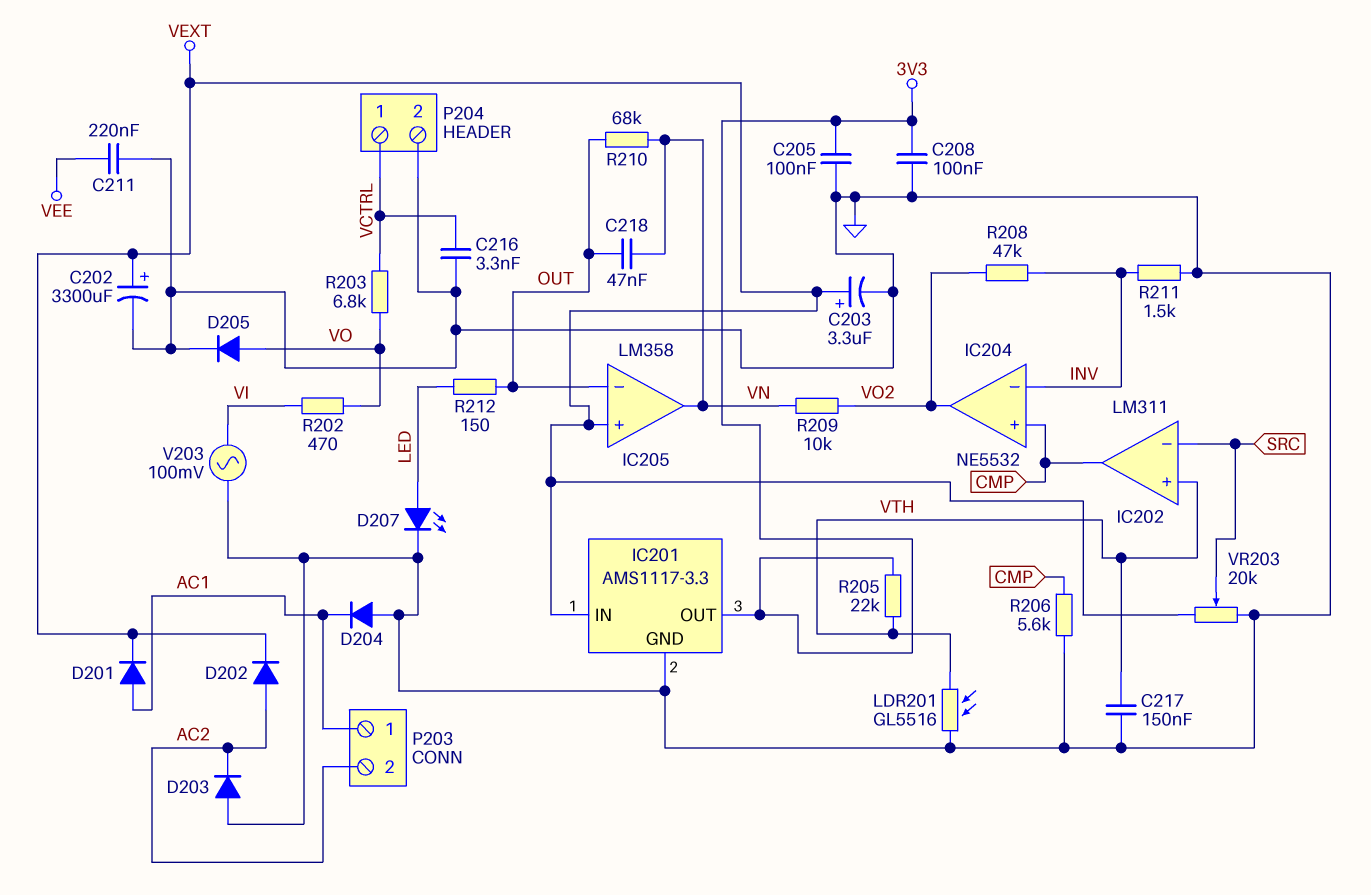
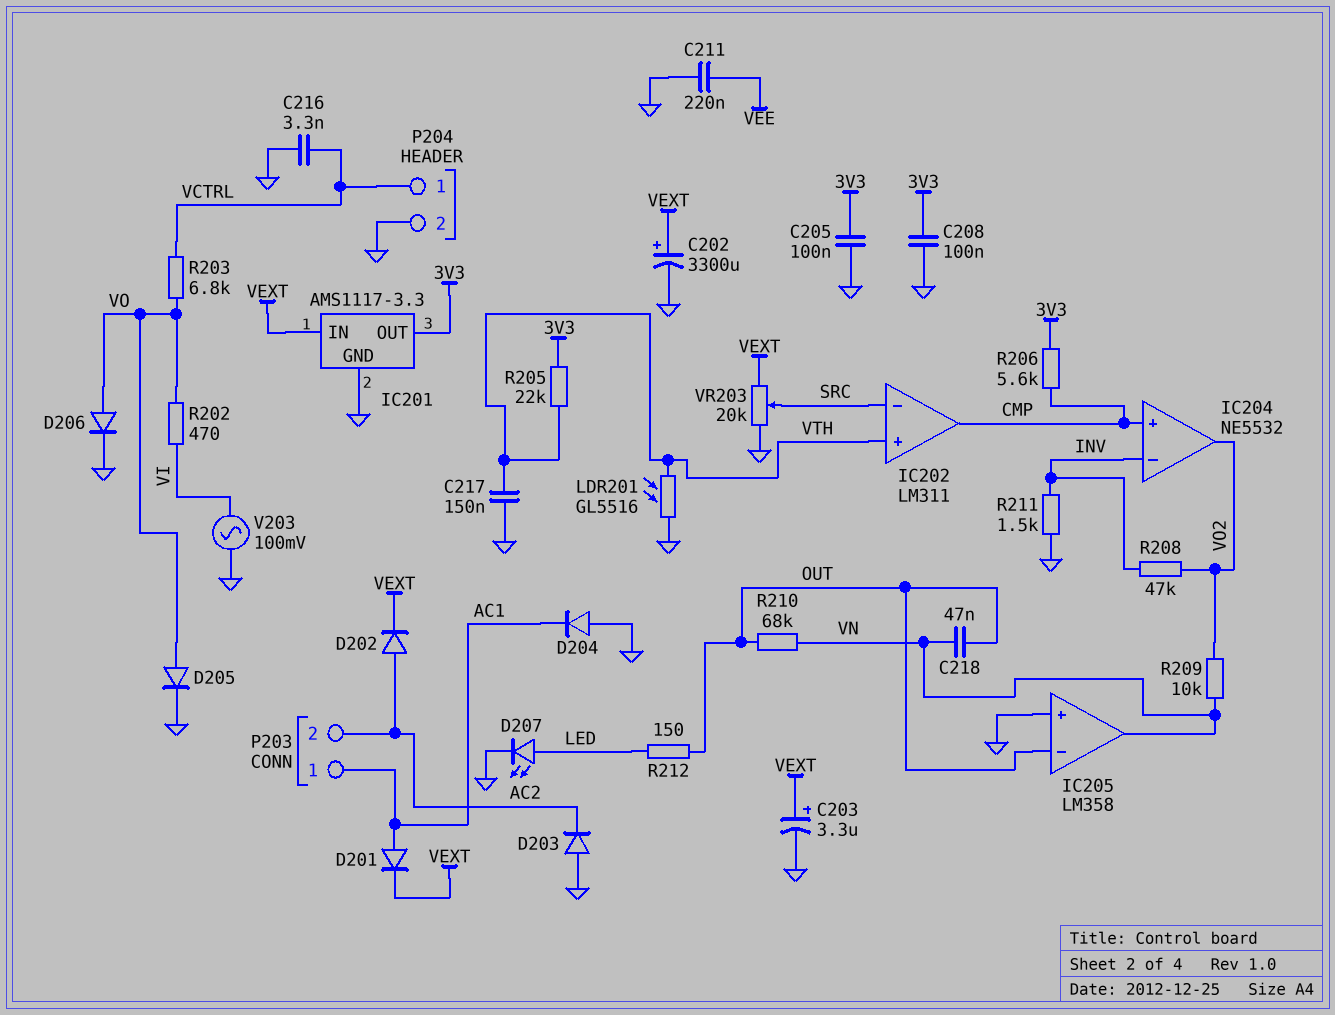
D206: none -> diode (A VO, K GND)
IC205 pin in+: VEXT -> GND
R206: 5.6k (CMP, GND) -> 5.6k (3V3, CMP)

